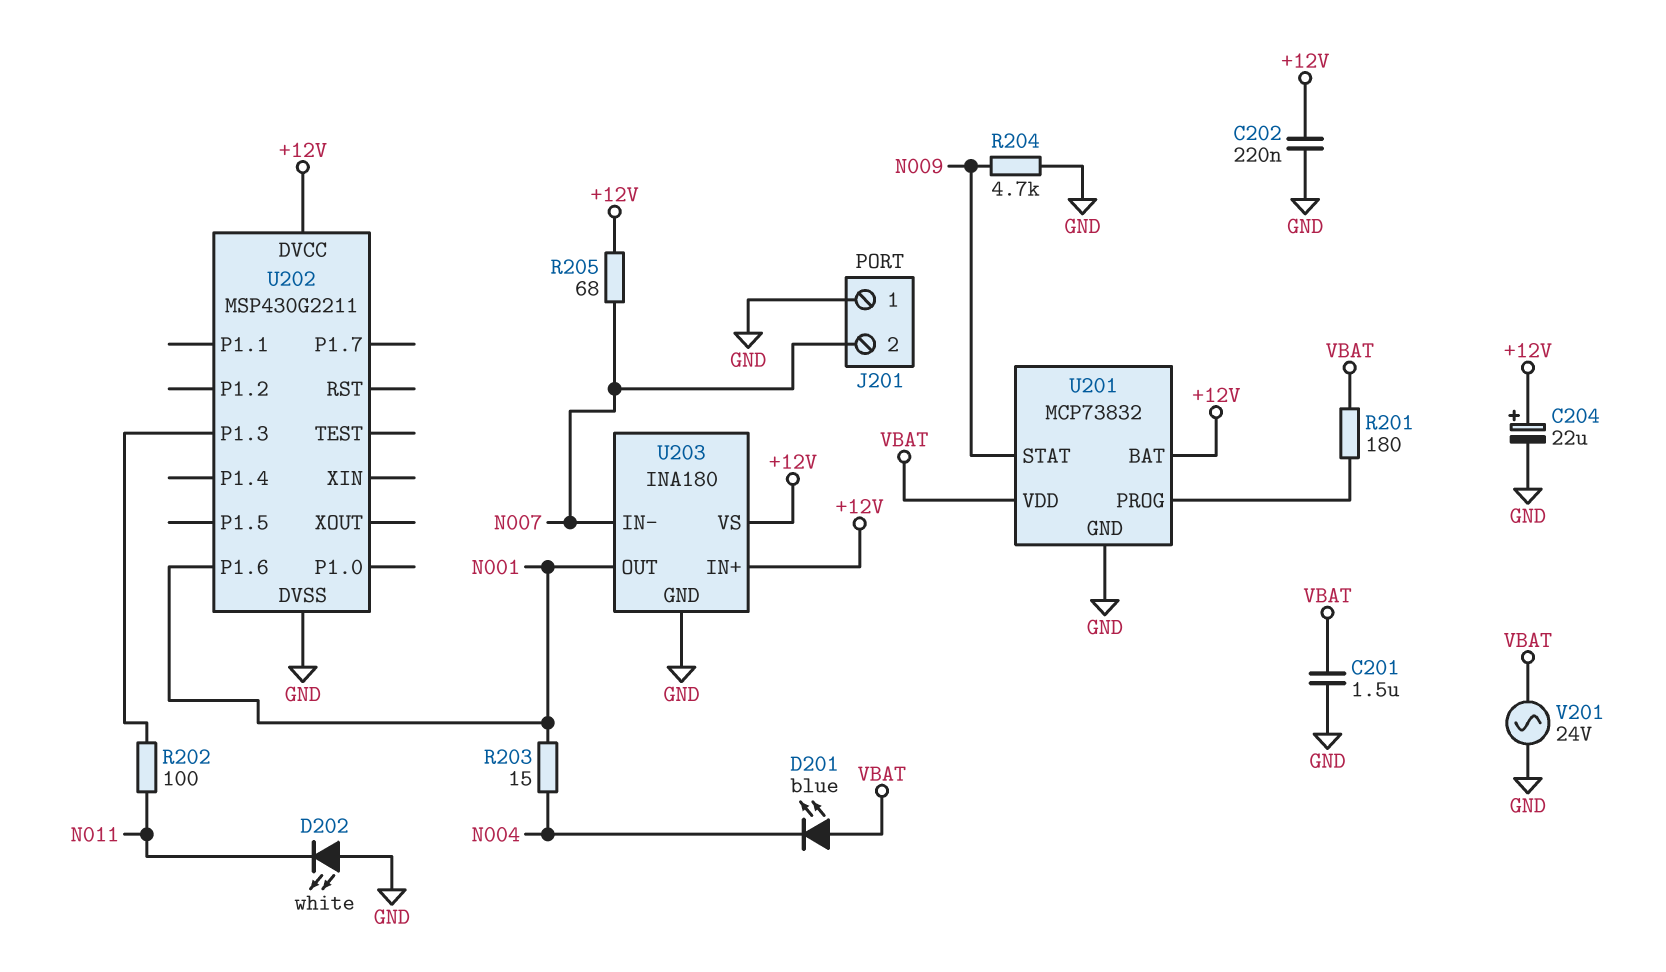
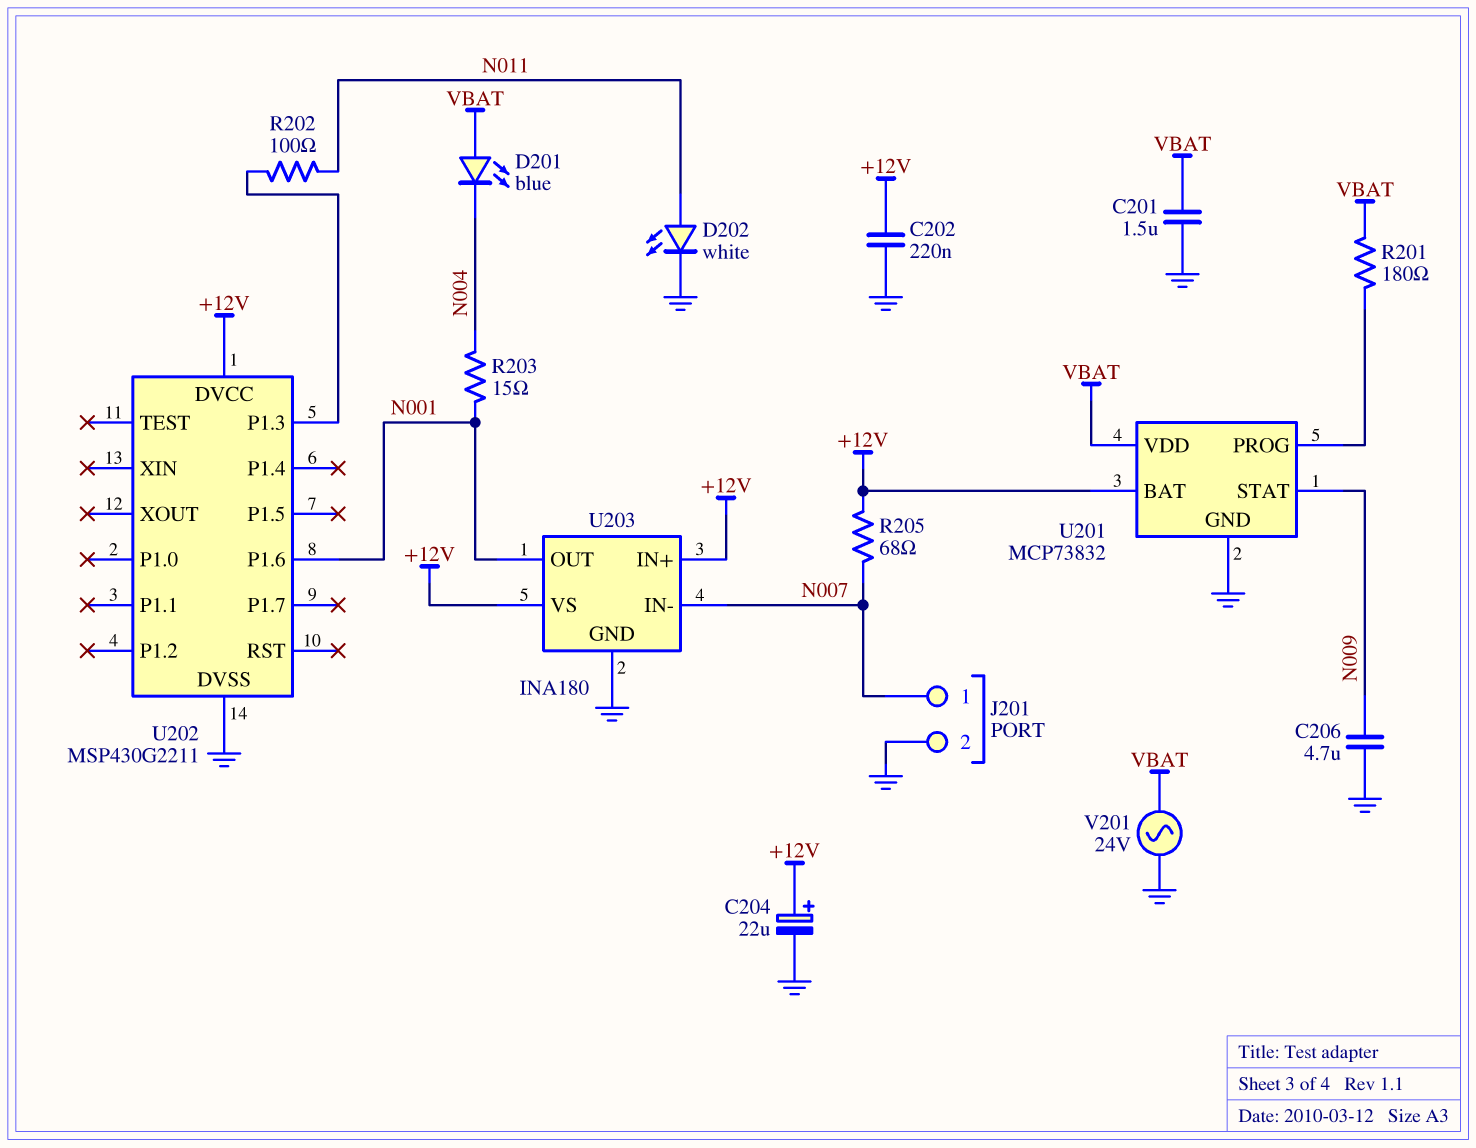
C206: none -> 4.7uF (GND, N009)
D202: LED white (A GND, K N011) -> LED white (A N011, K GND)
J201 pin 1: GND -> N007
J201 pin 2: N007 -> GND
R204: 4.7k (GND, N009) -> none

